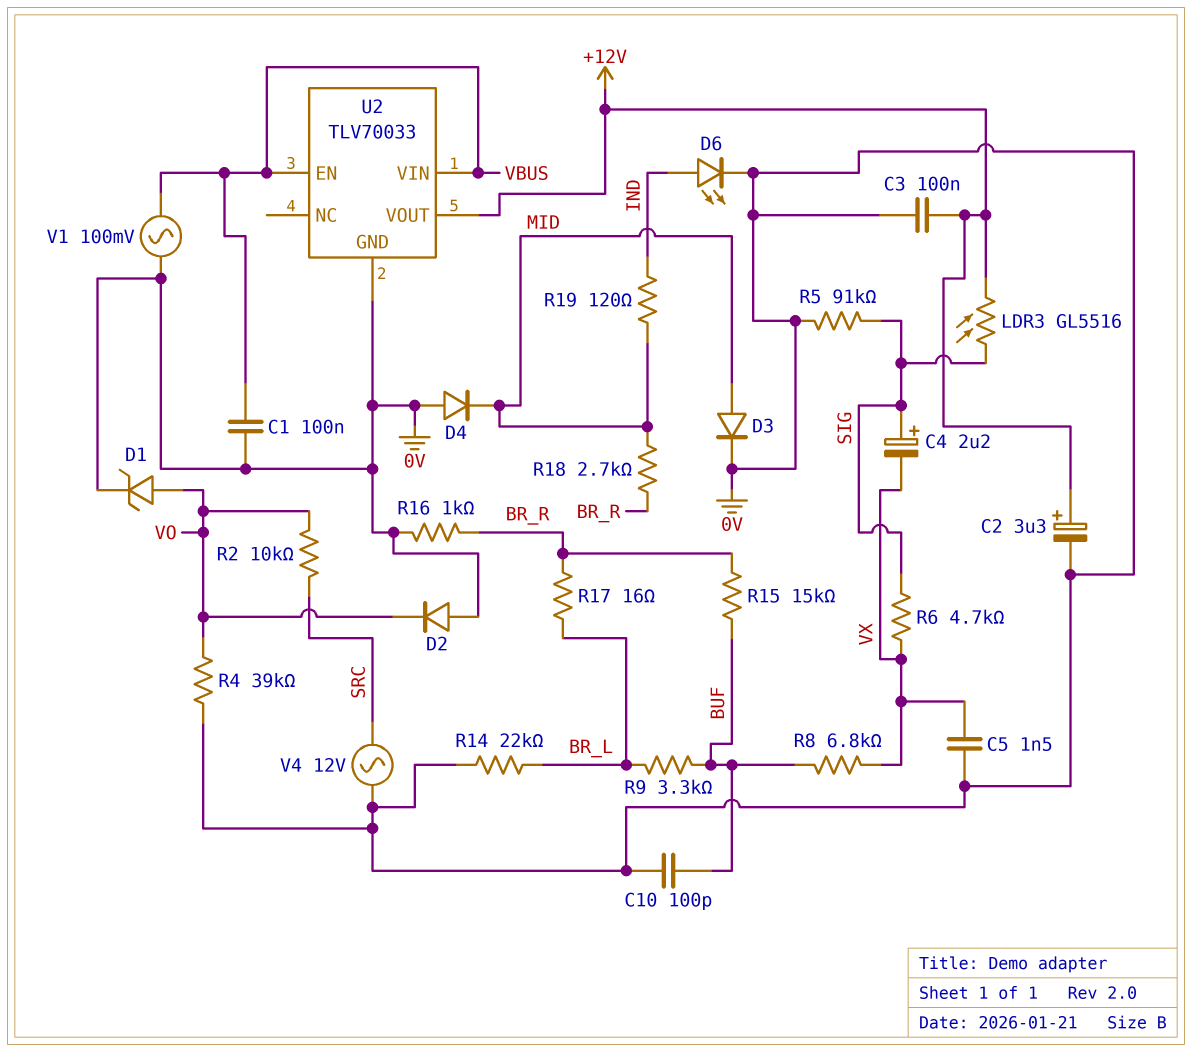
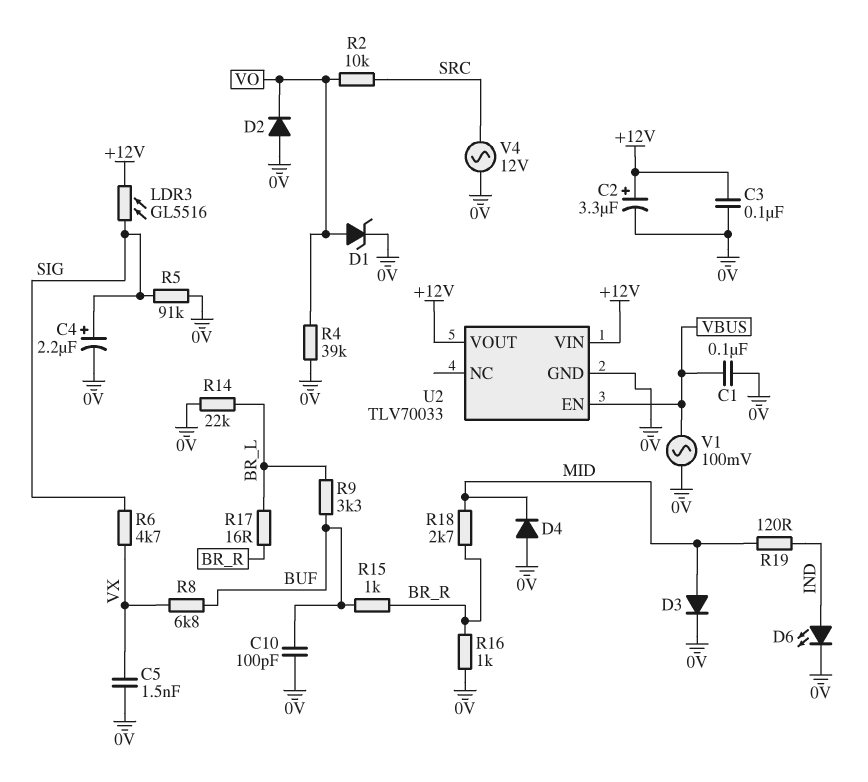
C4: 2.2uF (plus SIG, minus VX) -> 2.2uF (plus SIG, minus 0V)
R15: 15k (BR_R, BUF) -> 1k (BR_R, BUF)
U2 pin VIN: VBUS -> +12V

